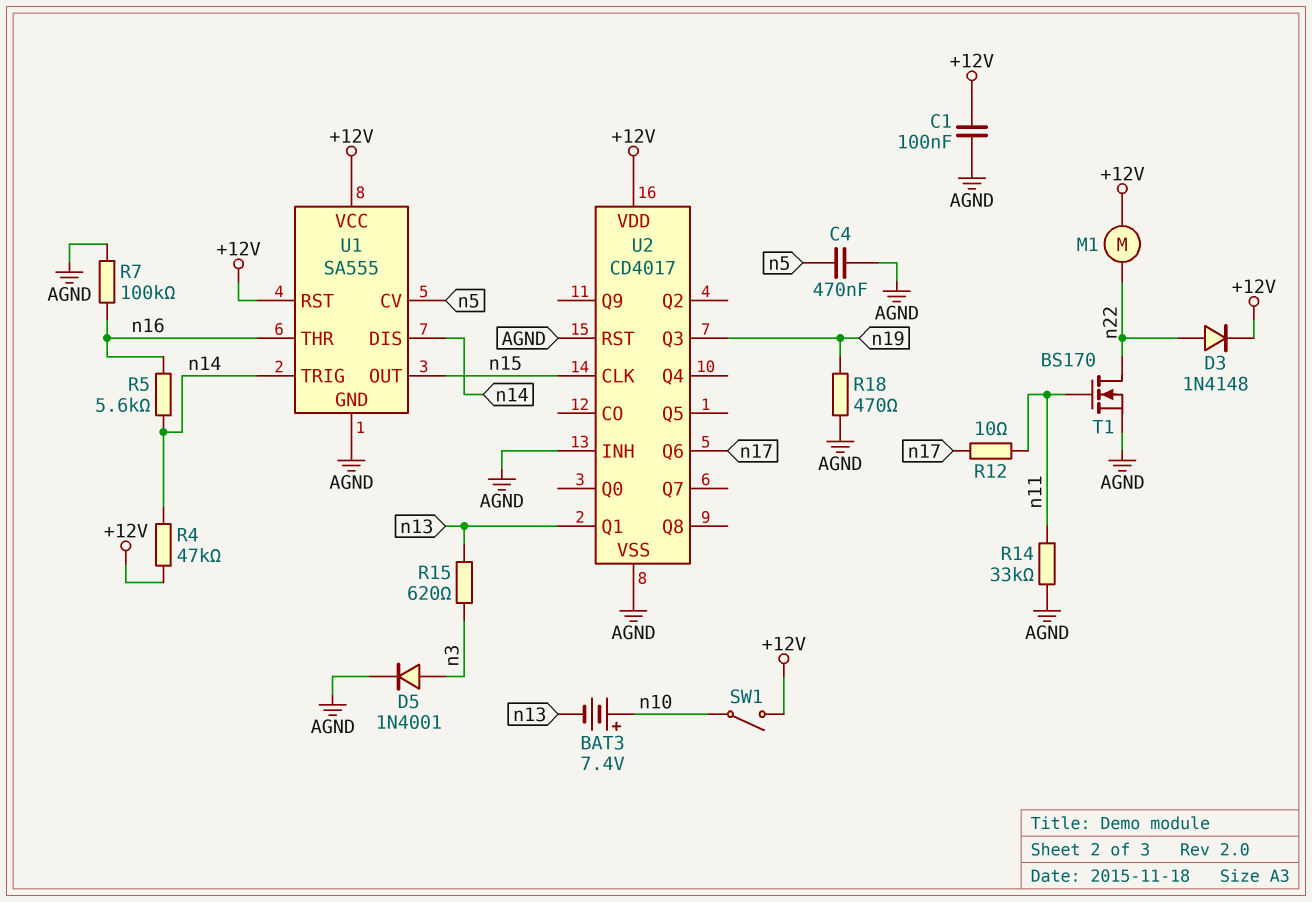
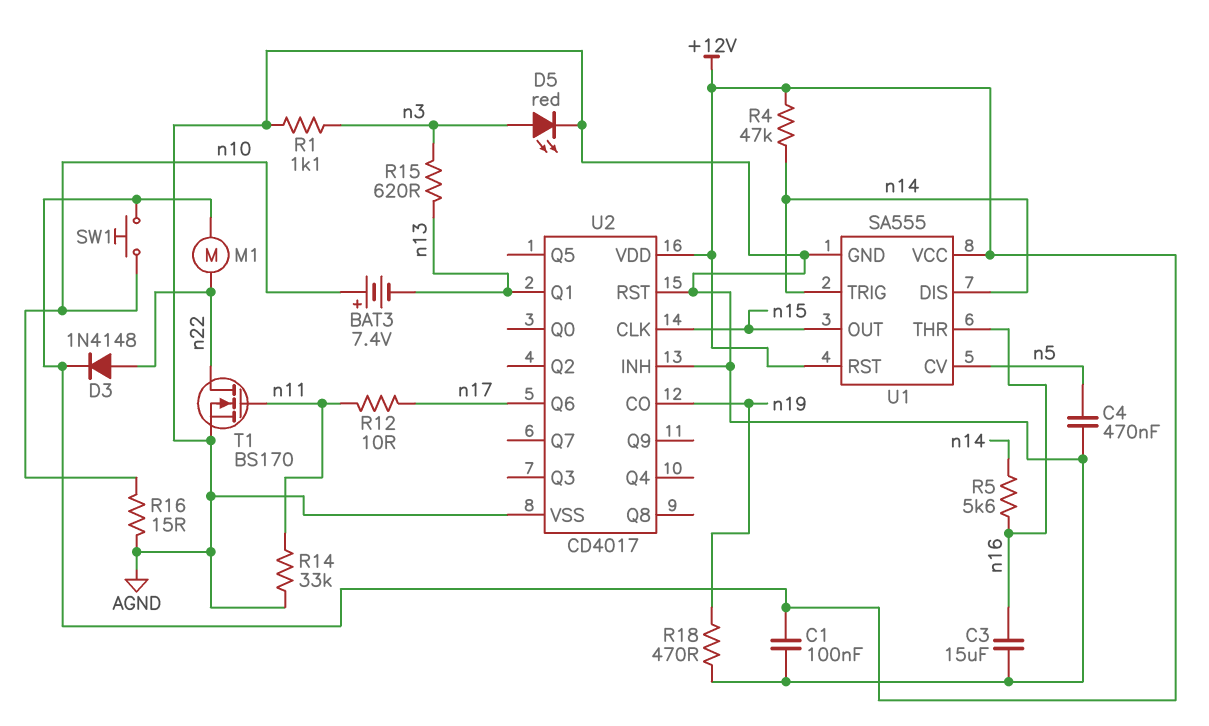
C3: none -> 15uF (AGND, n16)
D5: diode 1N4001 (A n3, K AGND) -> LED red (A n3, K AGND)
R1: none -> 1.1k (AGND, n3)
R7: 100k (AGND, n16) -> none
R16: none -> 15 (AGND, n10)
SW1: switch (+12V, n10) -> button (+12V, n10)
U2 pin CO: none -> n19
U2 pin Q3: n19 -> none

